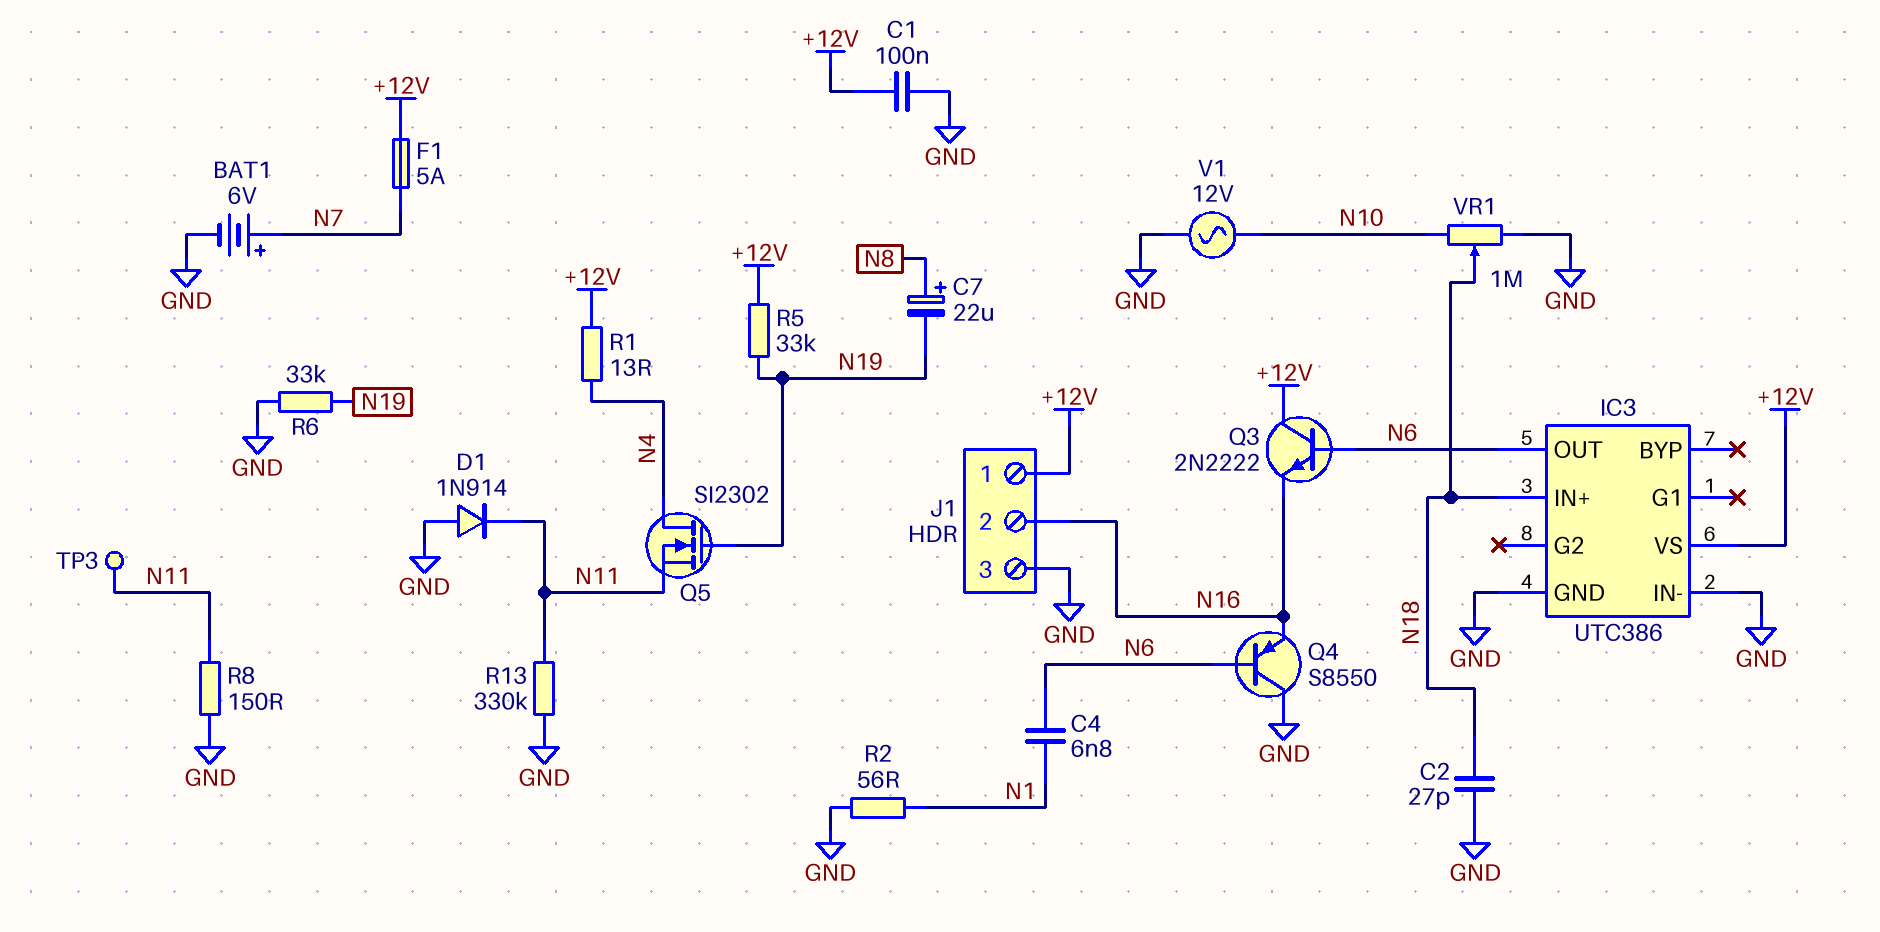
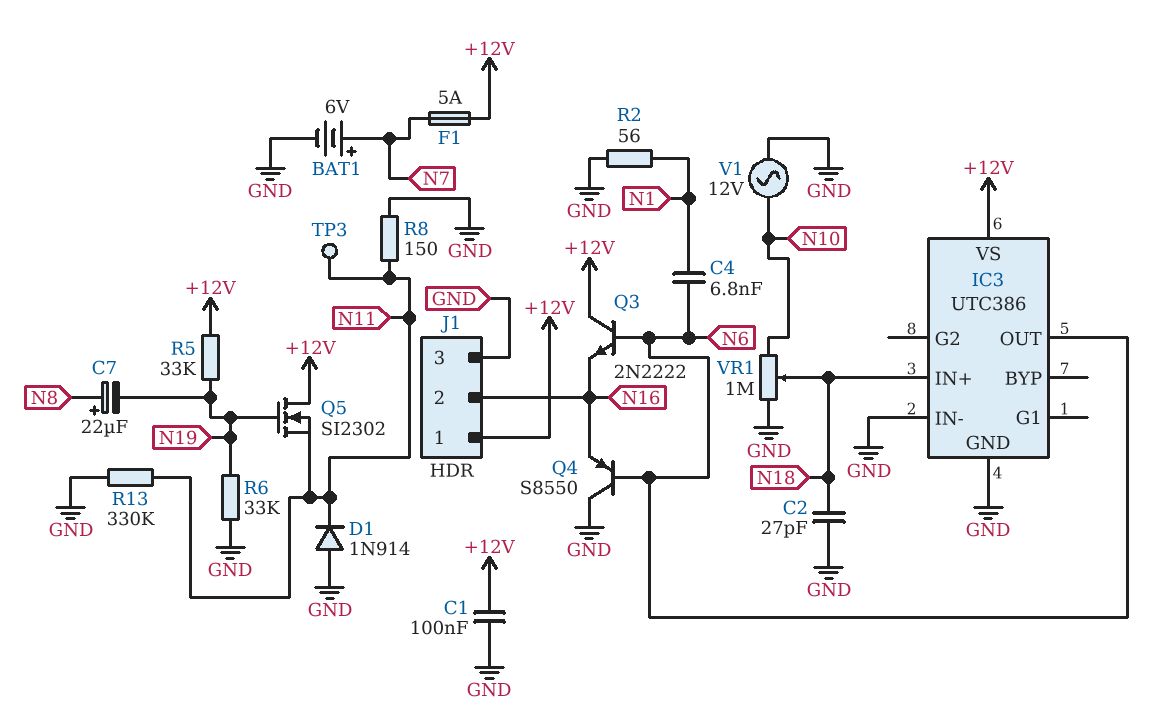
Q5: NMOS SI2302 (G N19, D N4, S N11) -> NMOS SI2302 (G N19, D +12V, S N11)
R1: 13 (+12V, N4) -> none

